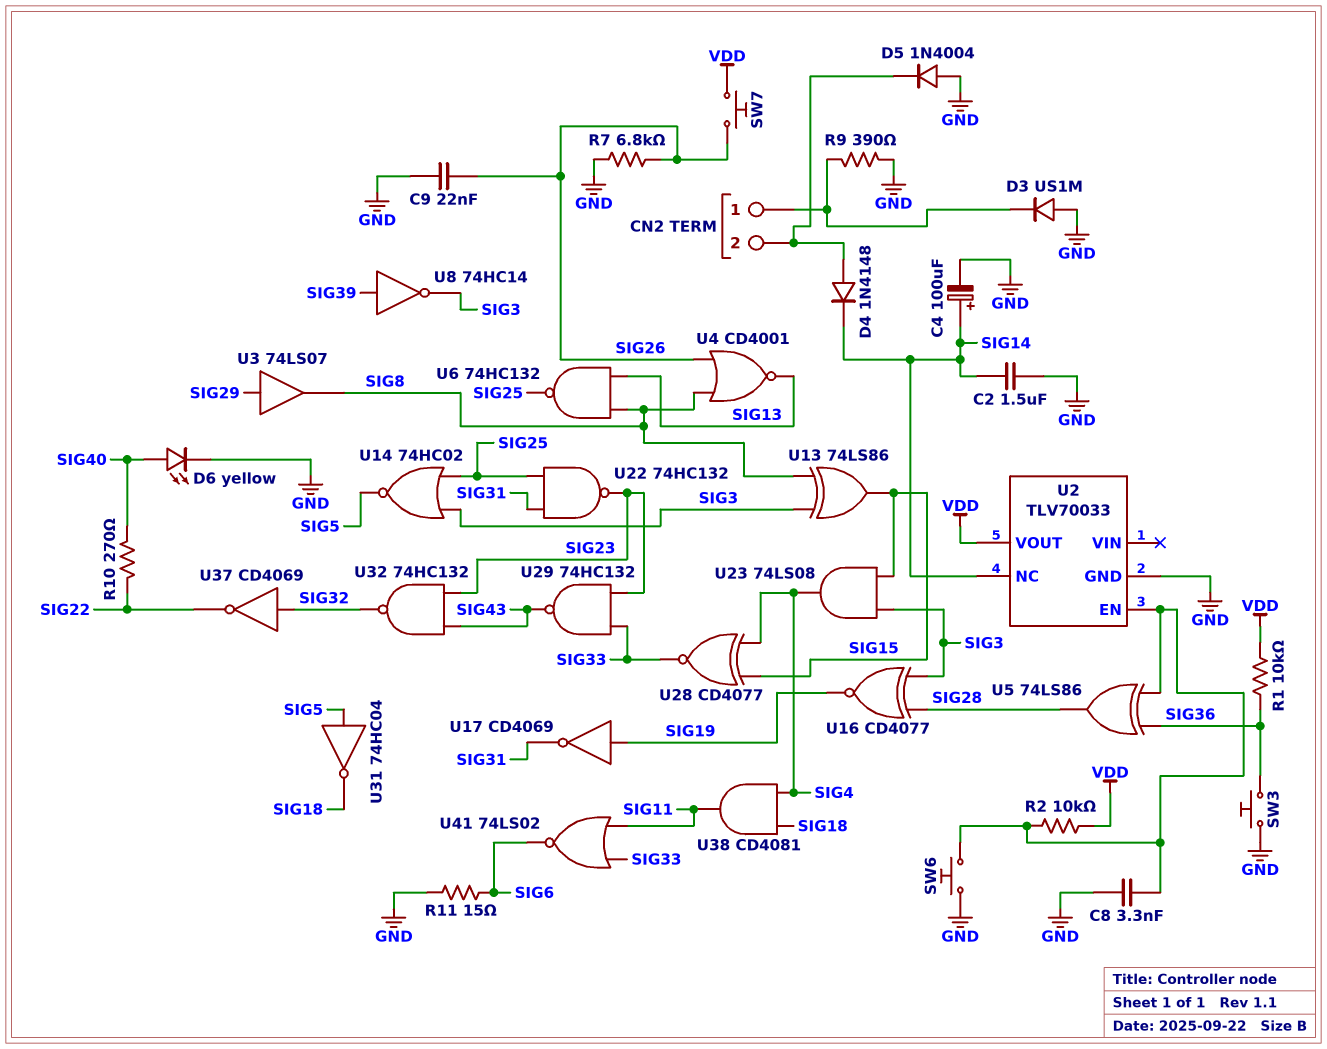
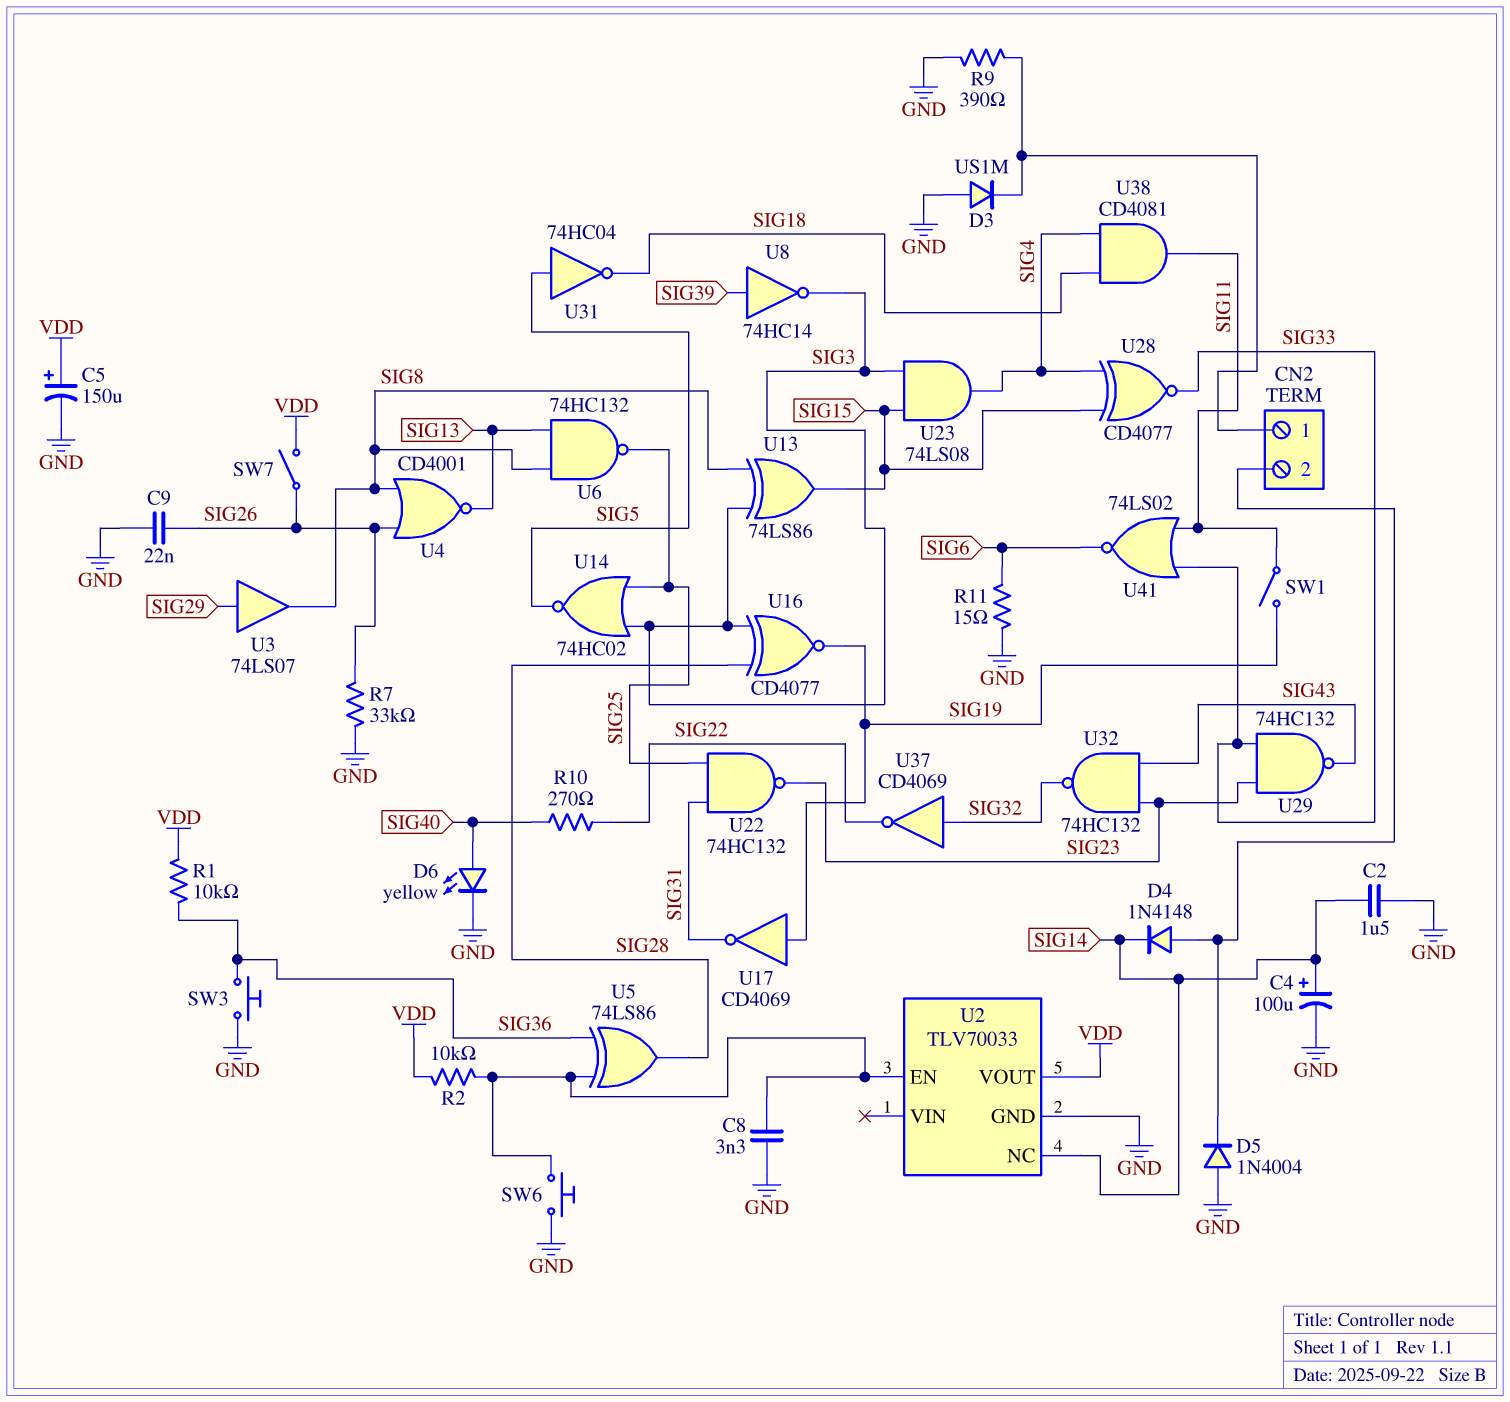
C5: none -> 150uF (plus VDD, minus GND)
R7: 6.8k (GND, SIG26) -> 33k (GND, SIG26)
SW1: none -> switch (SIG11, SIG19)
SW7: button (SIG26, VDD) -> switch (SIG26, VDD)

